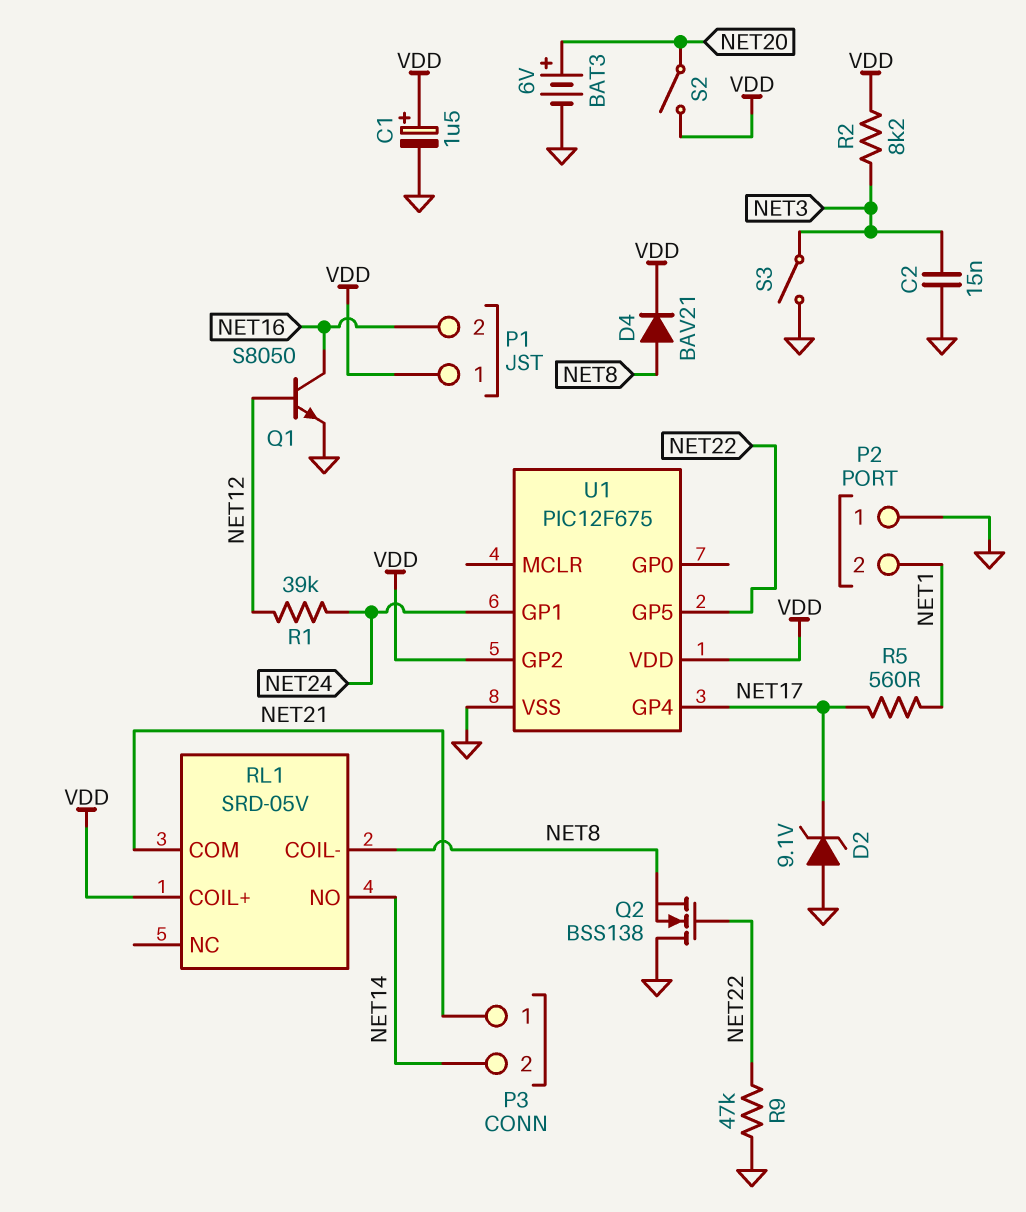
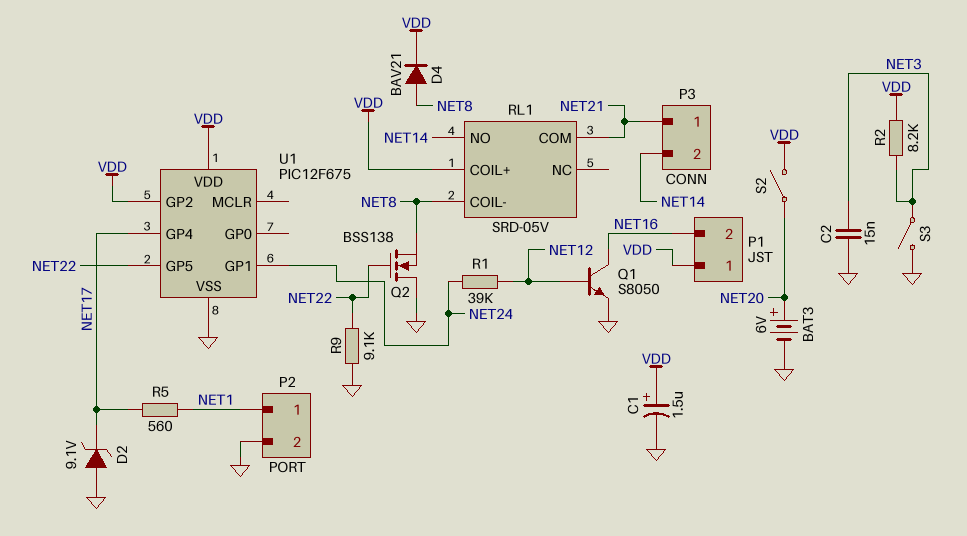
P2 pin 1: GND -> NET1
P2 pin 2: NET1 -> GND
R9: 47k (GND, NET22) -> 9.1k (GND, NET22)

